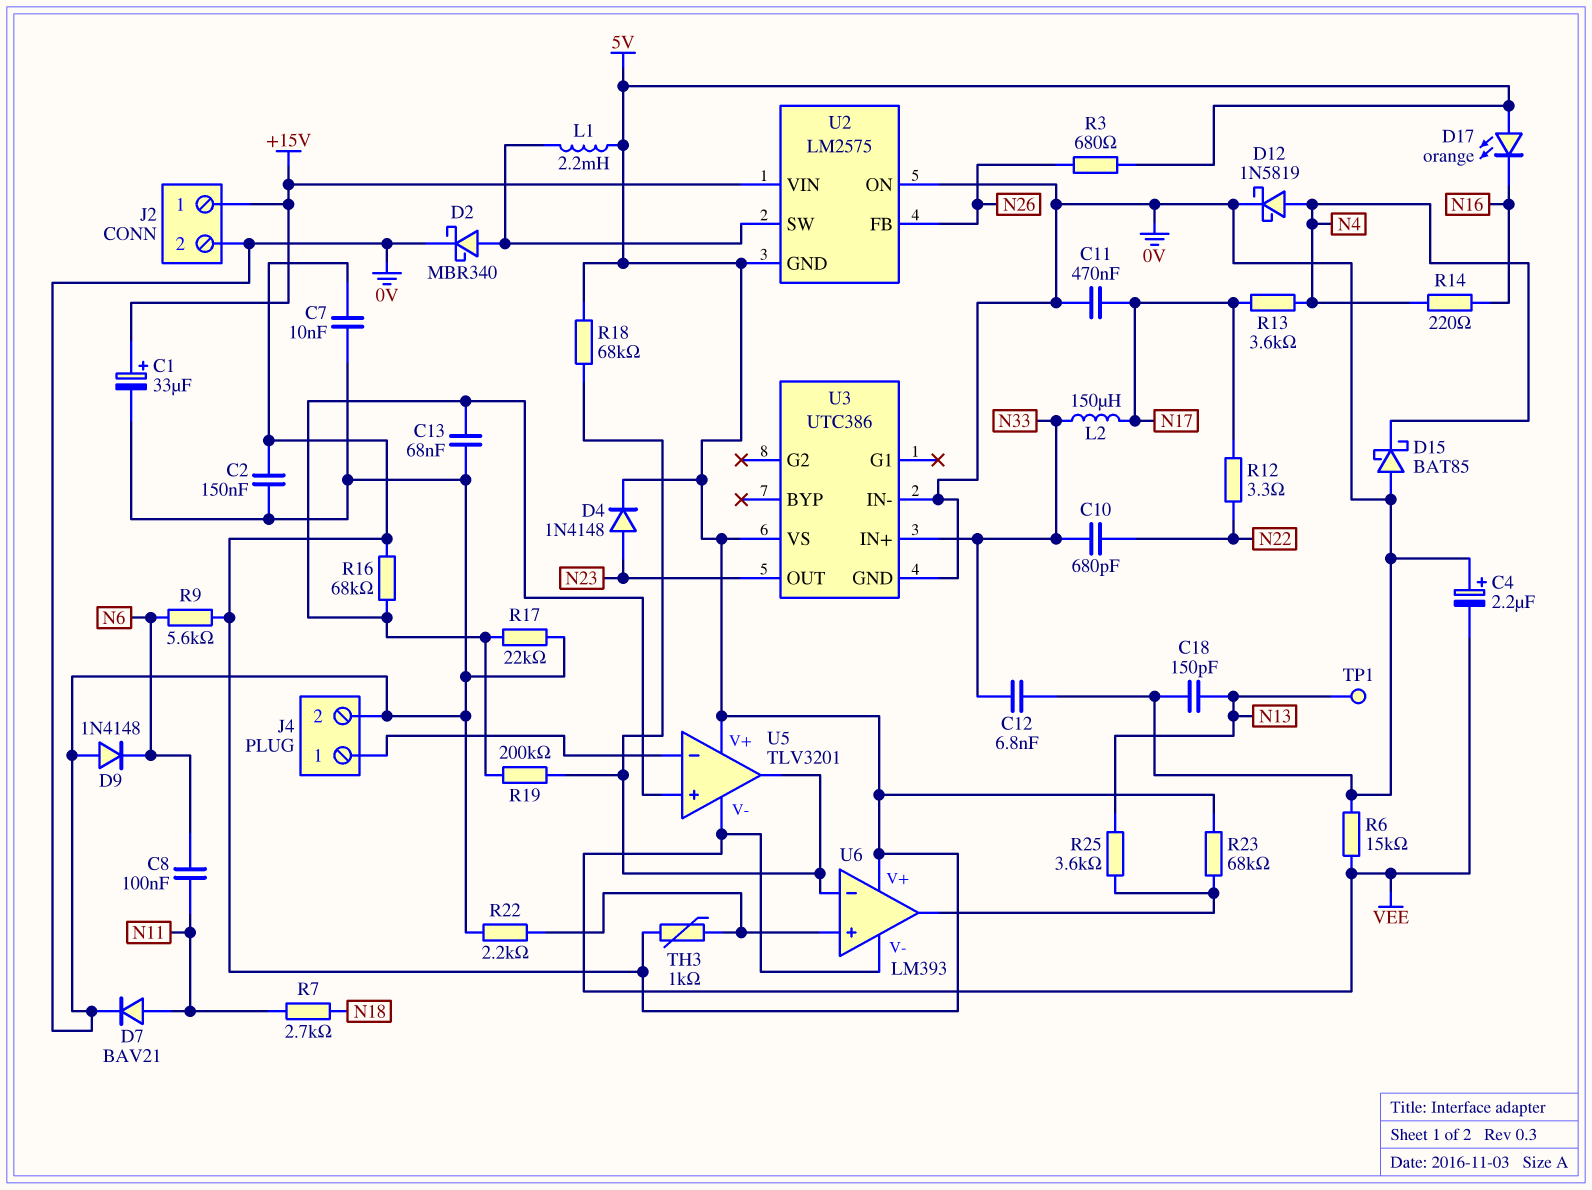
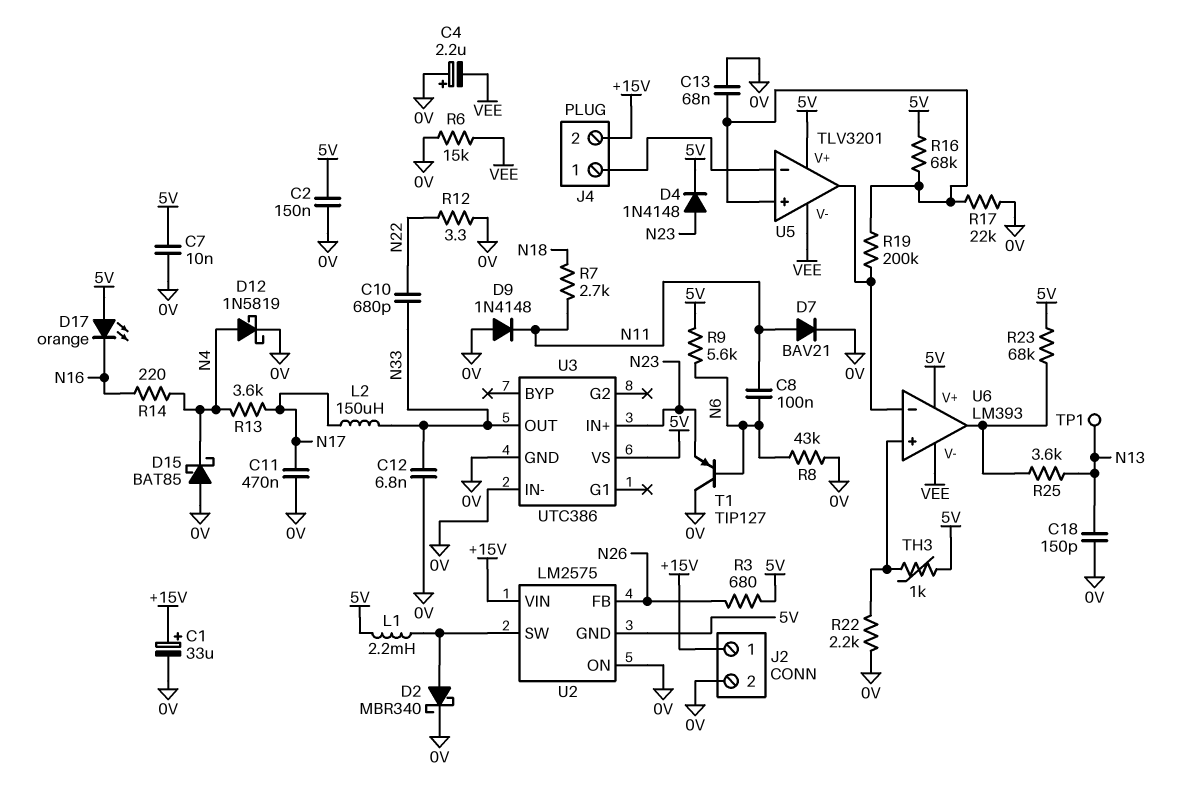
D9: diode 1N4148 (A 0V, K N6) -> diode 1N4148 (A 0V, K N11)
J4 pin 2: 0V -> +15V
R8: none -> 43k (0V, N6)
R12: 3.3 (N17, N22) -> 3.3 (0V, N22)
R18: 68k (5V, U5/out) -> none
T1: none -> PNP TIP127 (B N6, C 0V, E N23)
U3 pin IN+: N33 -> N23
U3 pin OUT: N23 -> N33

